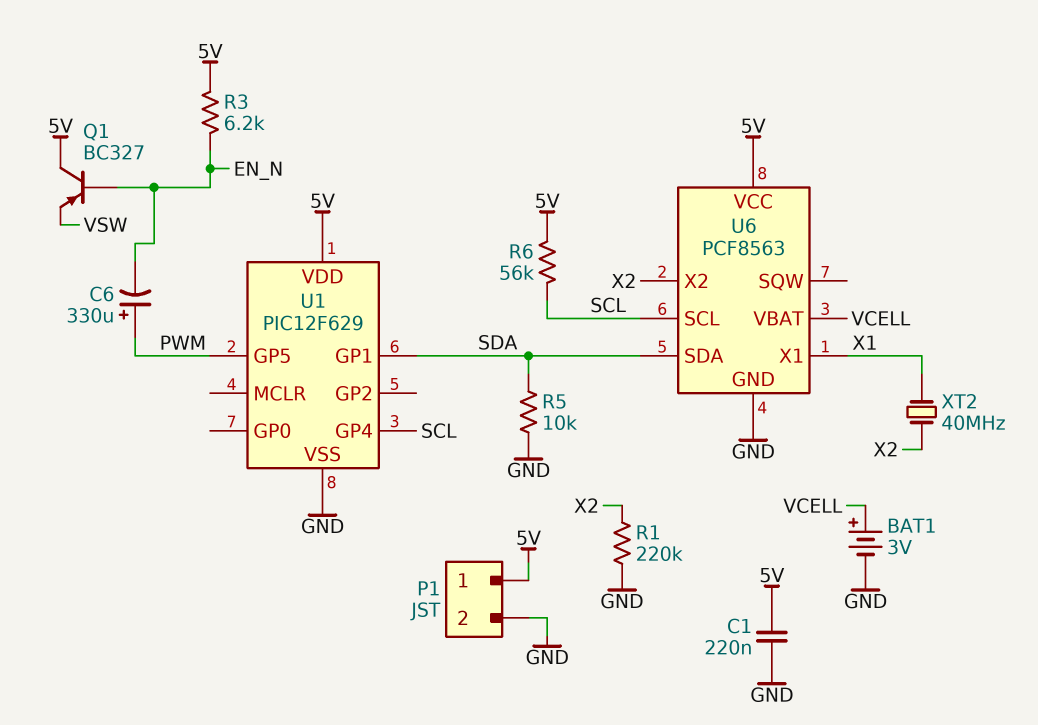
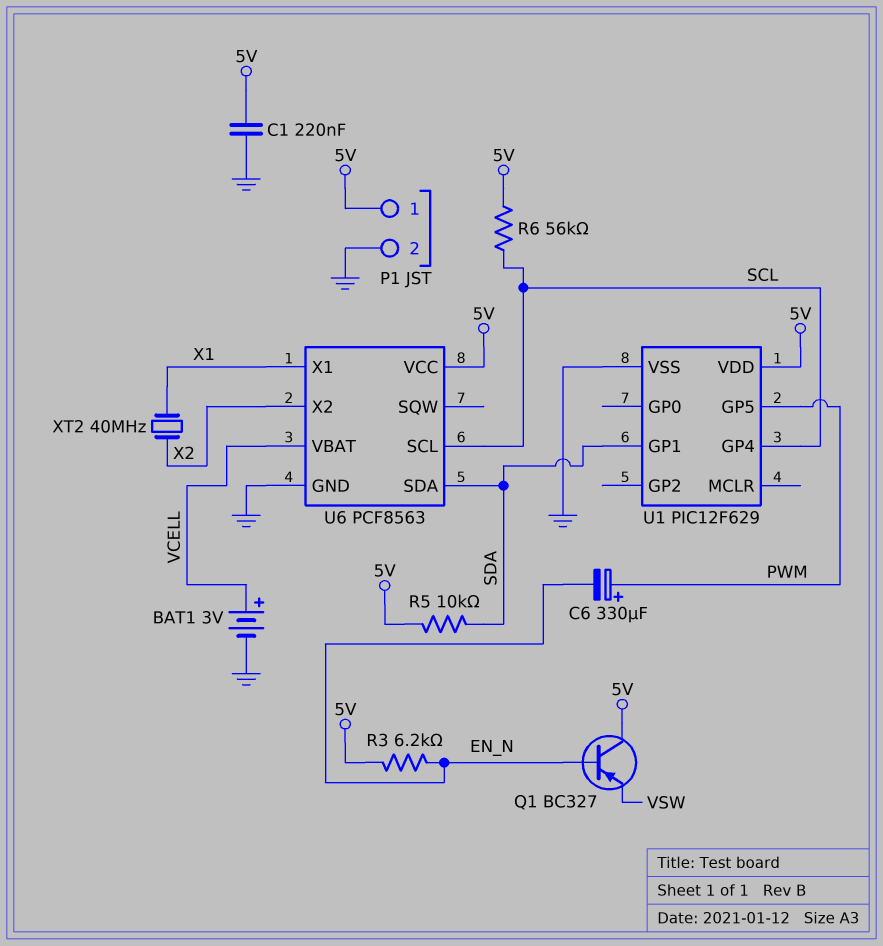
R1: 220k (GND, X2) -> none
R5: 10k (GND, SDA) -> 10k (5V, SDA)

